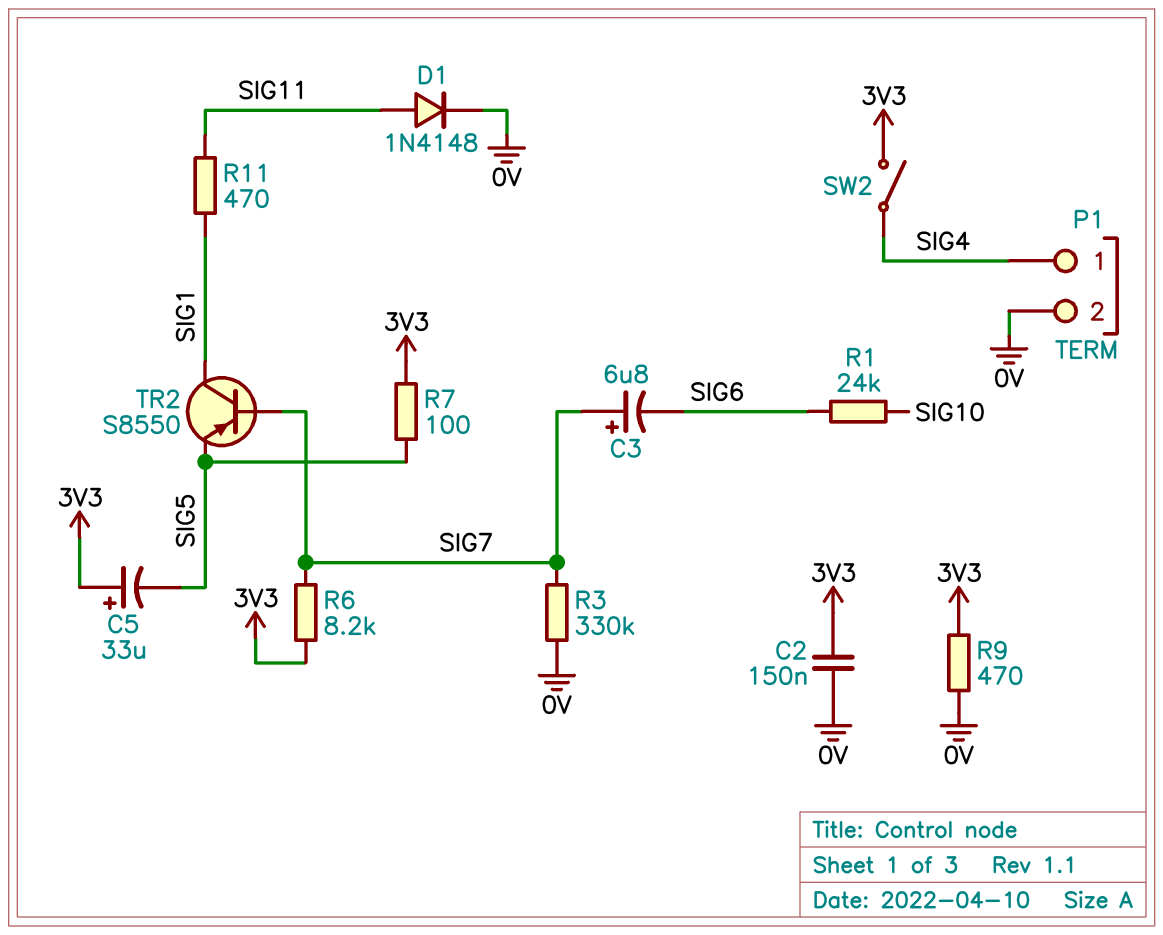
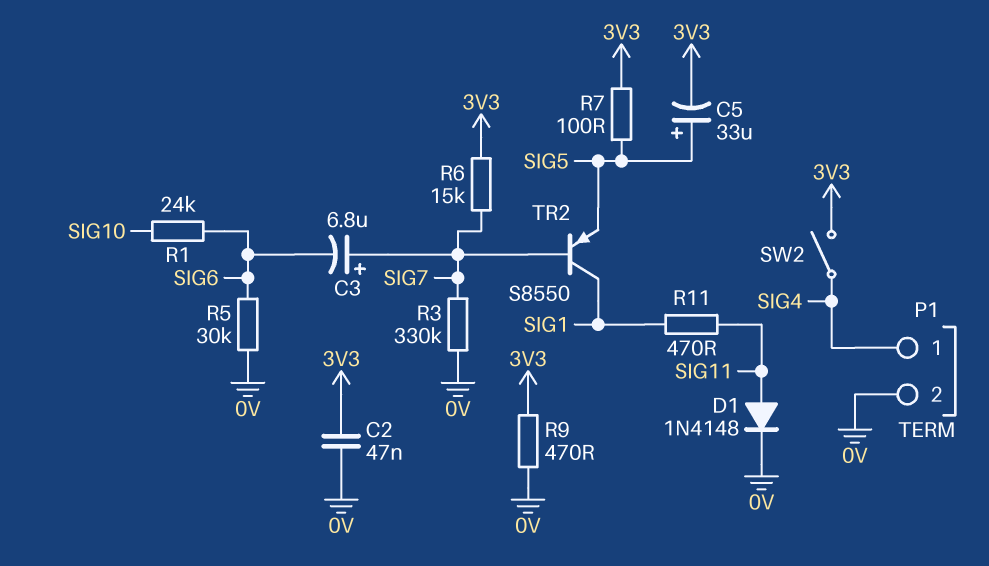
C2: 150nF (0V, 3V3) -> 47nF (0V, 3V3)
C5: 33uF (plus 3V3, minus SIG5) -> 33uF (plus SIG5, minus 3V3)
R5: none -> 30k (0V, SIG6)
R6: 8.2k (3V3, SIG7) -> 15k (3V3, SIG7)

